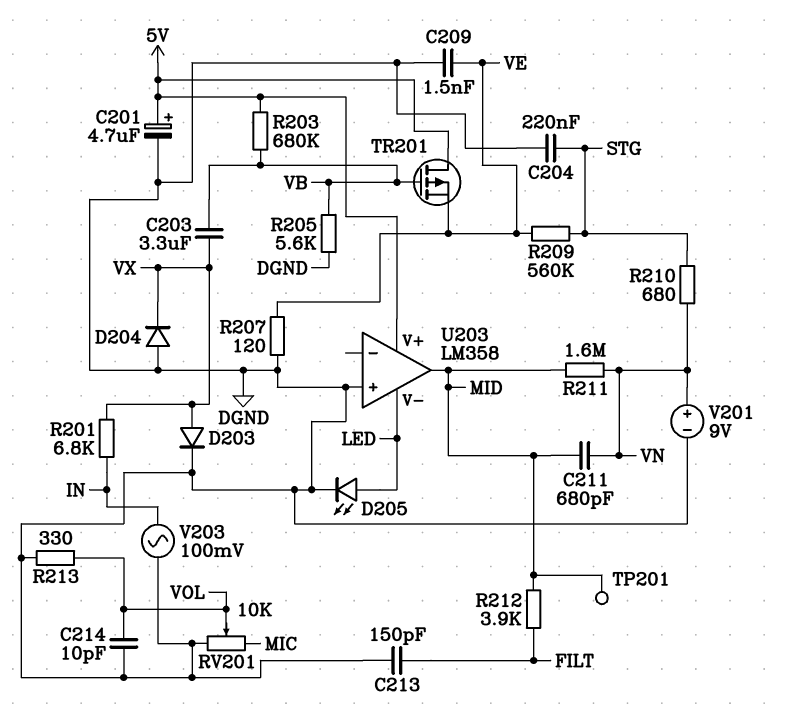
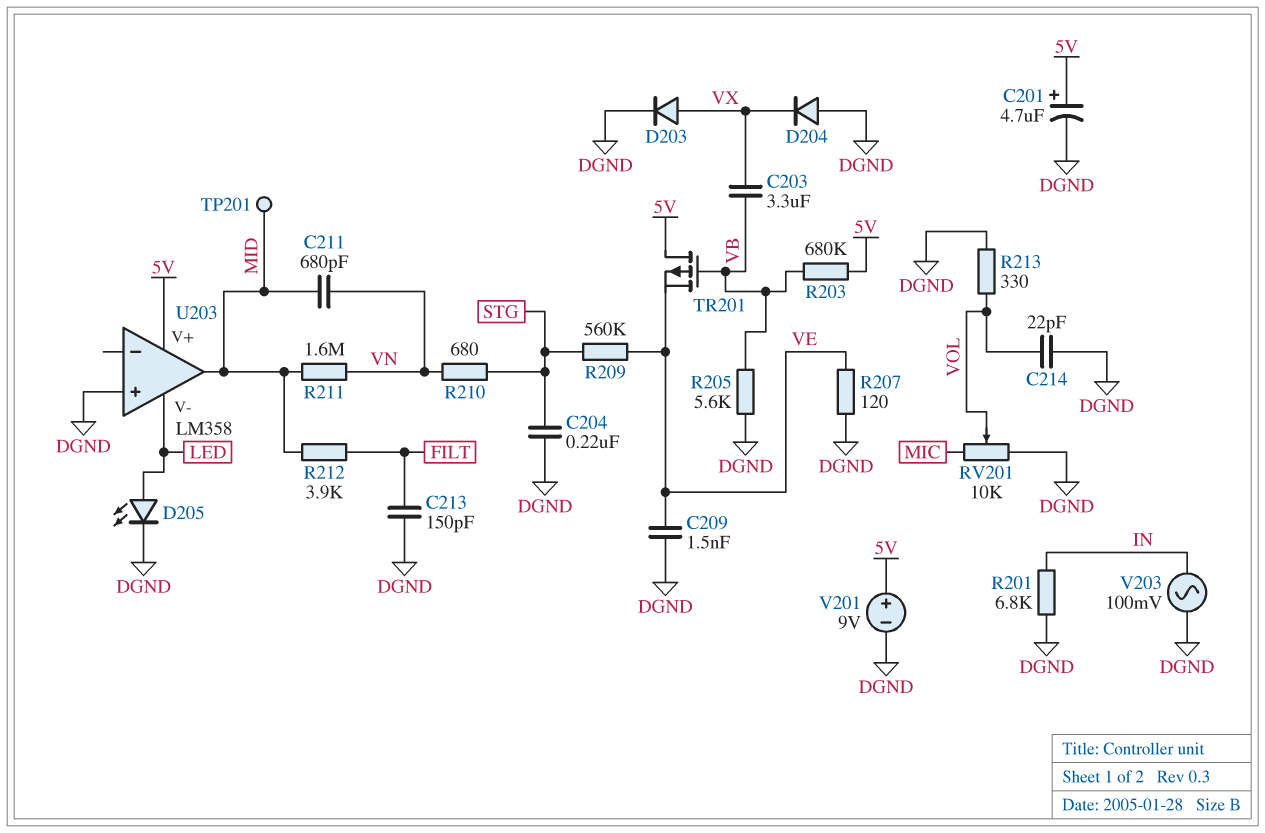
C214: 10pF (DGND, VOL) -> 22pF (DGND, VOL)
R201: 6.8k (IN, VX) -> 6.8k (DGND, IN)
V201: 9V (plus VN, minus DGND) -> 9V (plus 5V, minus DGND)

